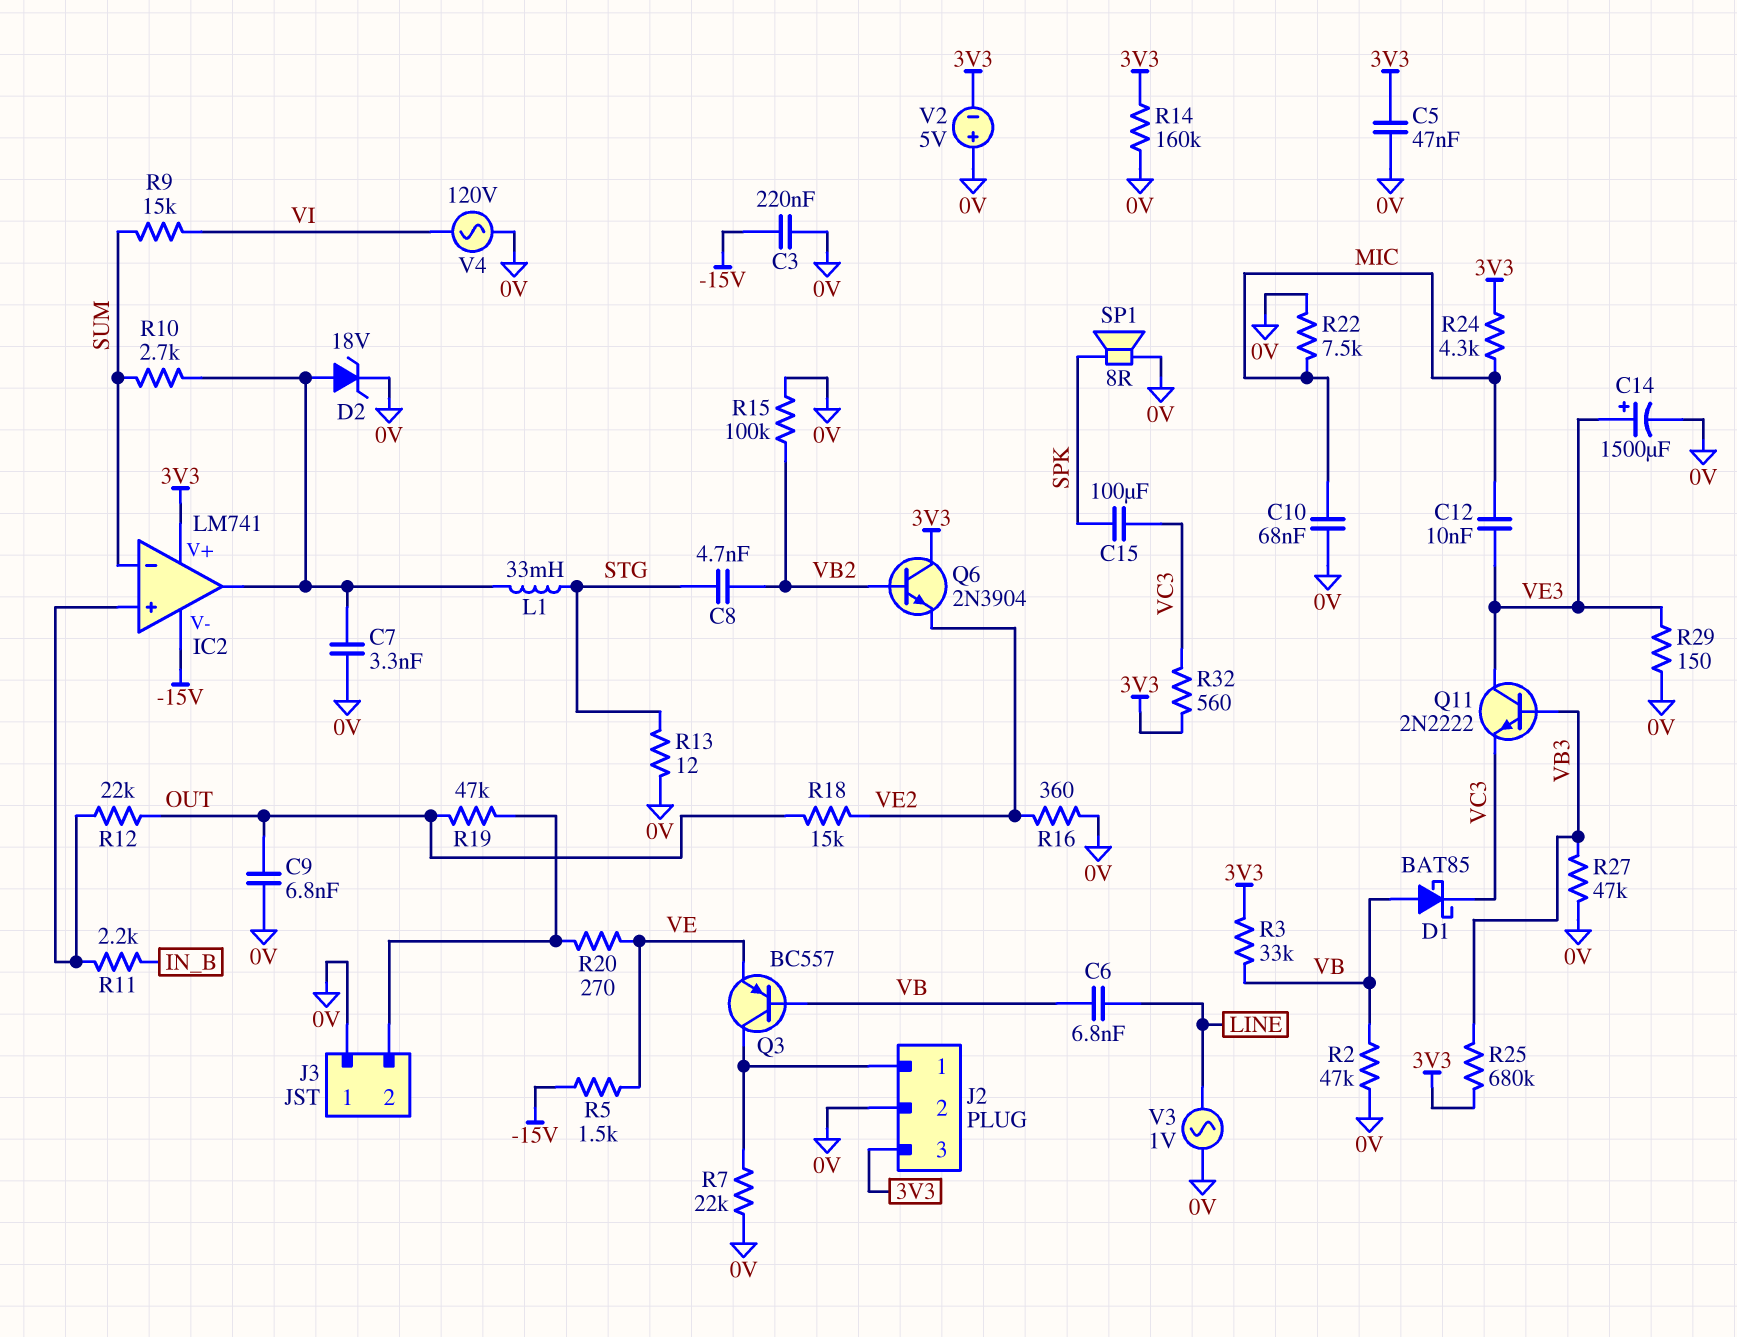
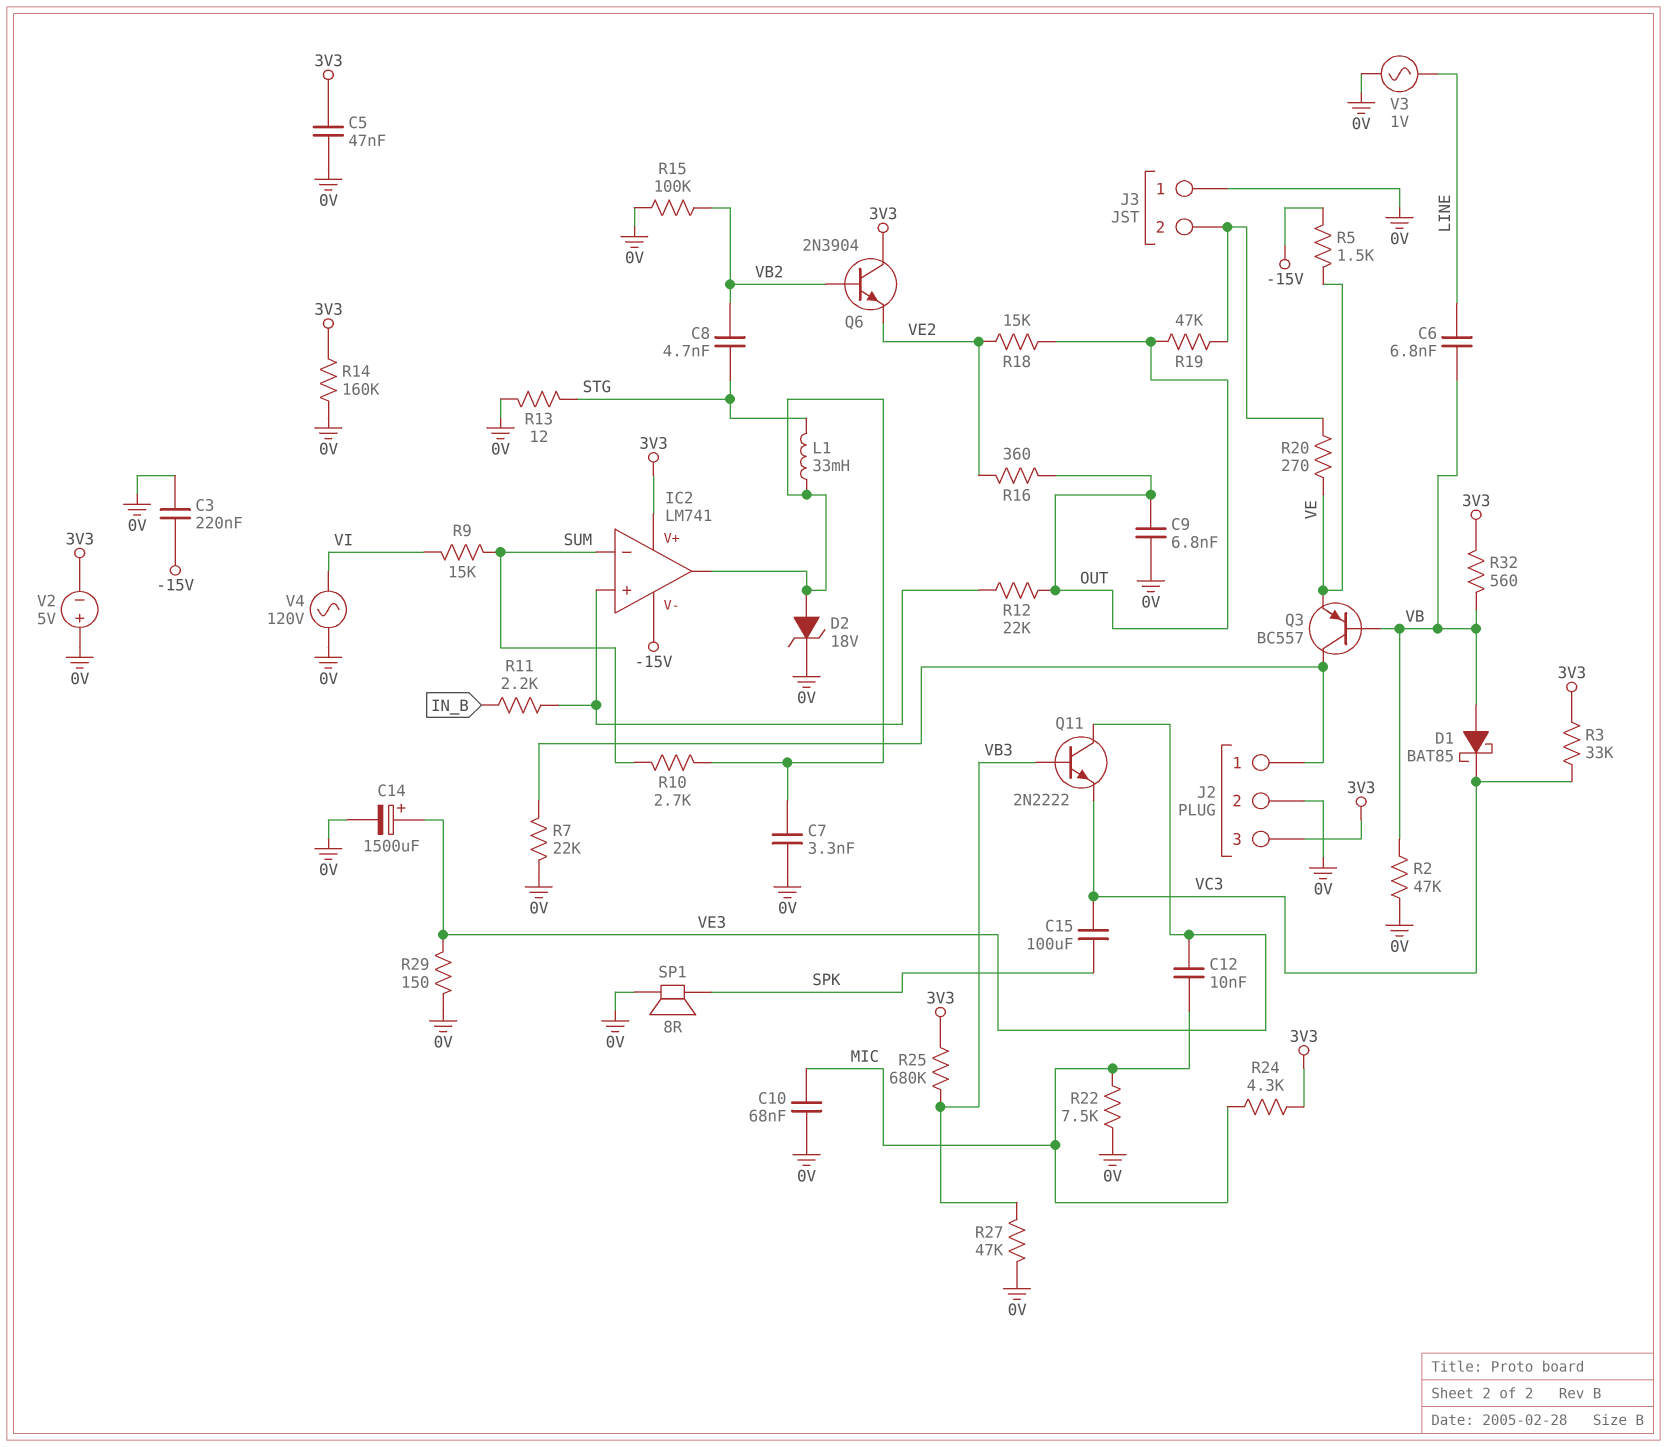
R3: 33k (3V3, VB) -> 33k (3V3, VC3)
R16: 360 (0V, VE2) -> 360 (OUT, VE2)
R32: 560 (3V3, VC3) -> 560 (3V3, VB)

